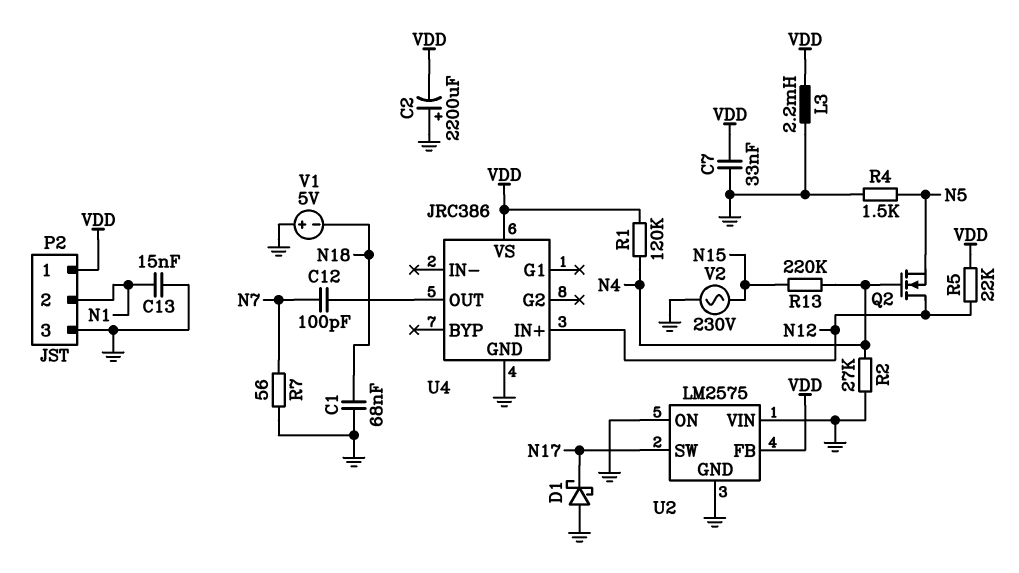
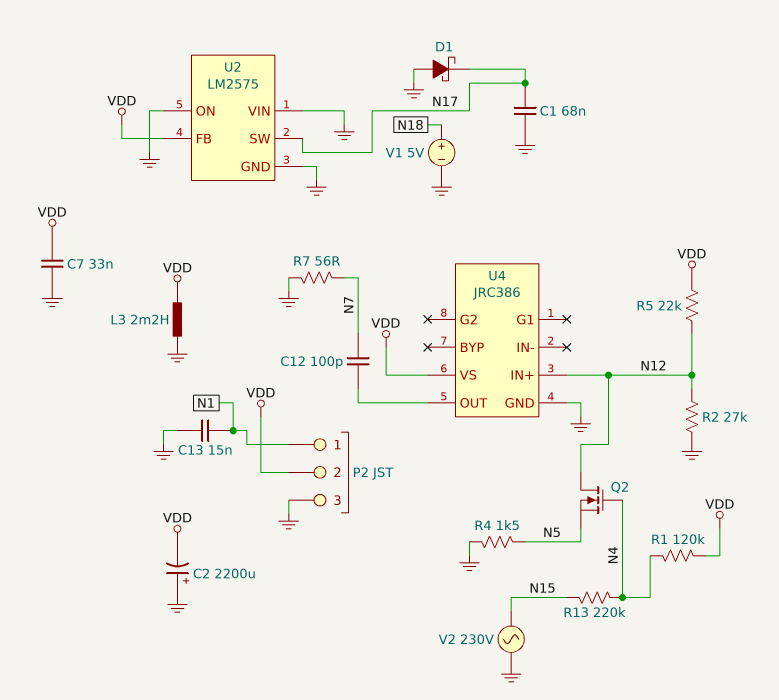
C1: 68nF (GND, N18) -> 68nF (GND, N17)
P2 pin 1: VDD -> N1
P2 pin 2: N1 -> VDD
R2: 27k (GND, N4) -> 27k (GND, N12)
V1: 5V (plus GND, minus N18) -> 5V (plus N18, minus GND)

